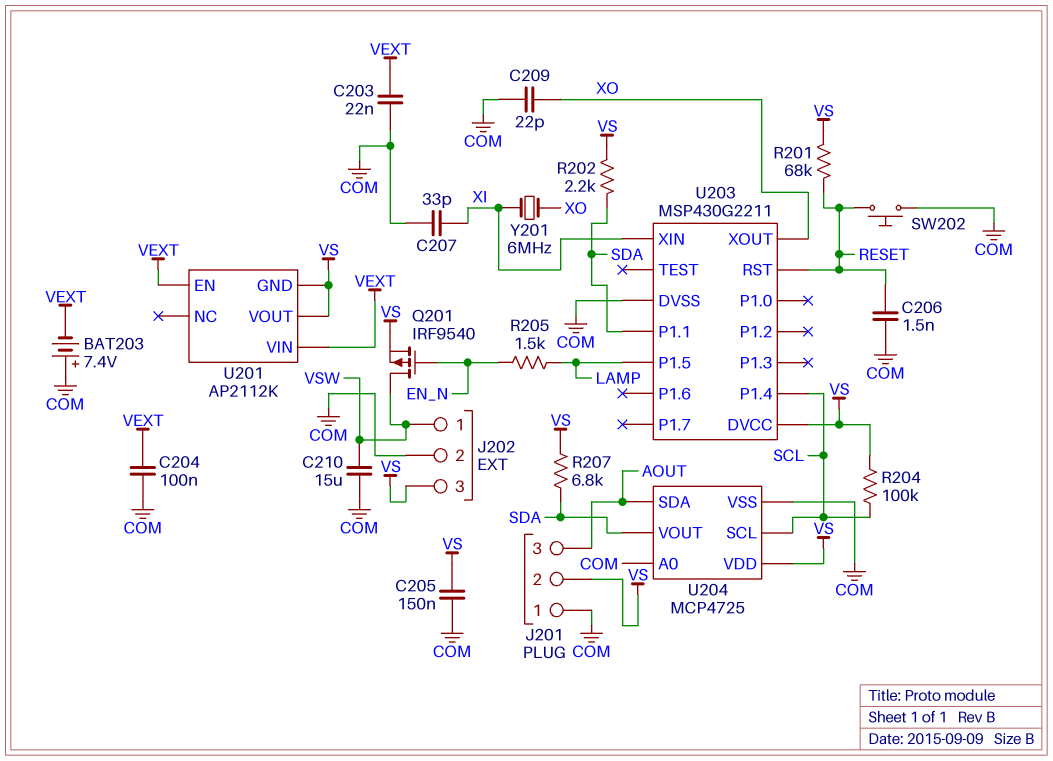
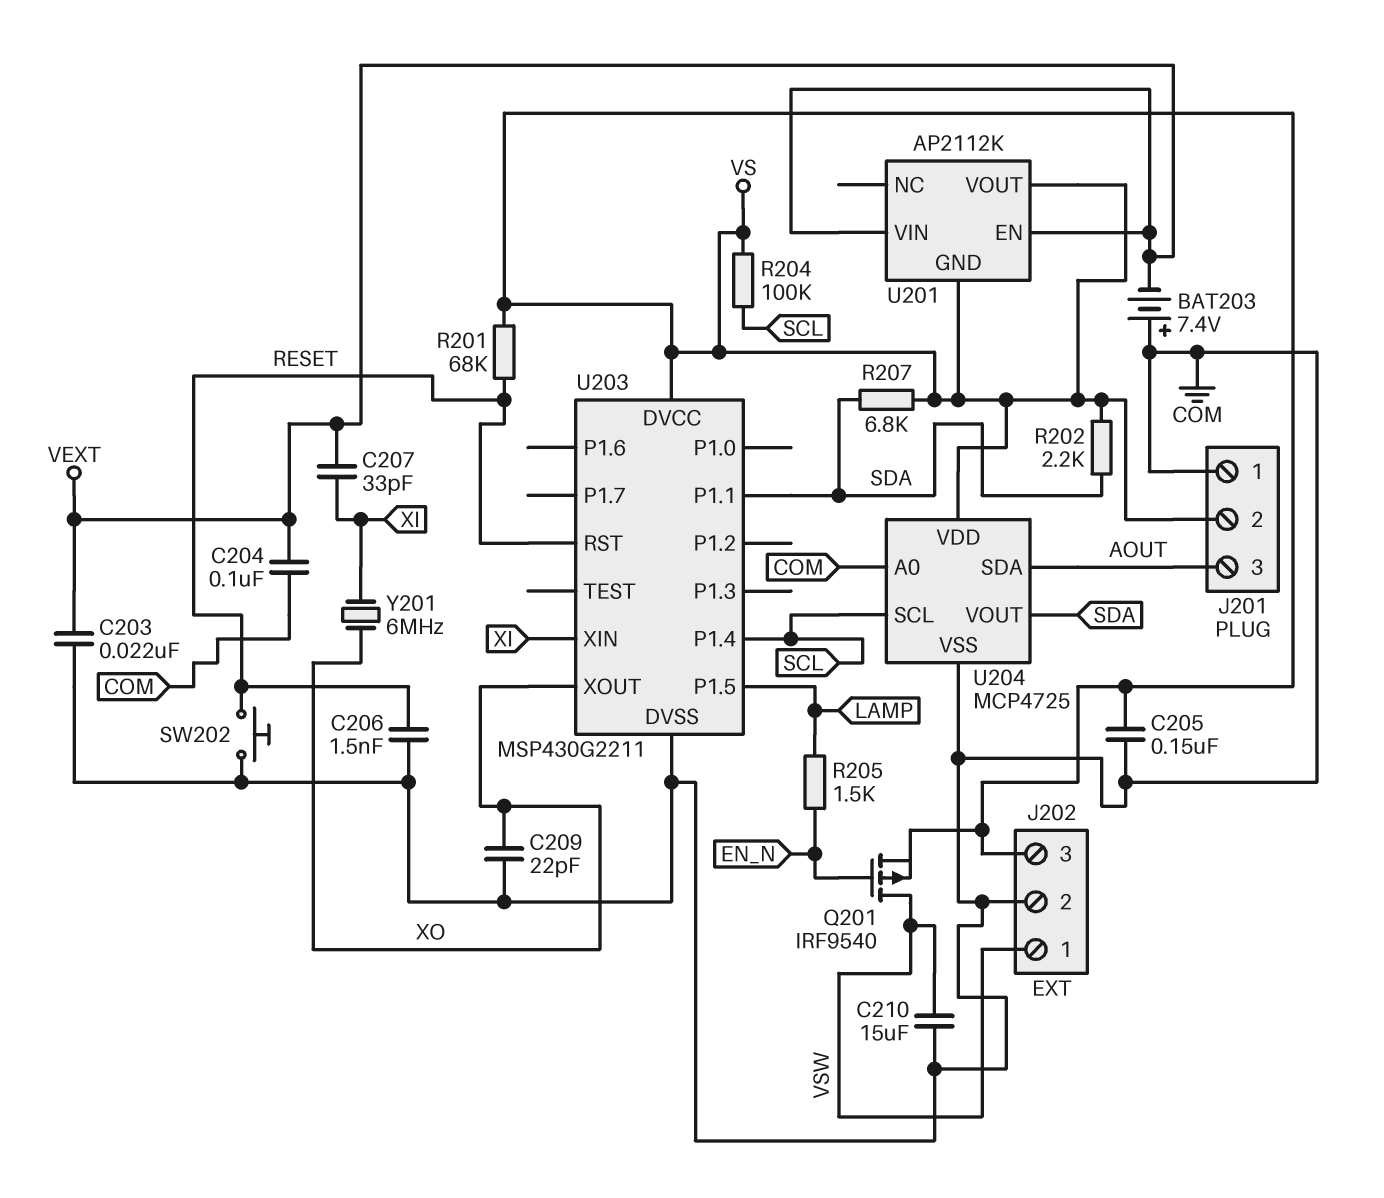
C207: 33pF (COM, XI) -> 33pF (VEXT, XI)

